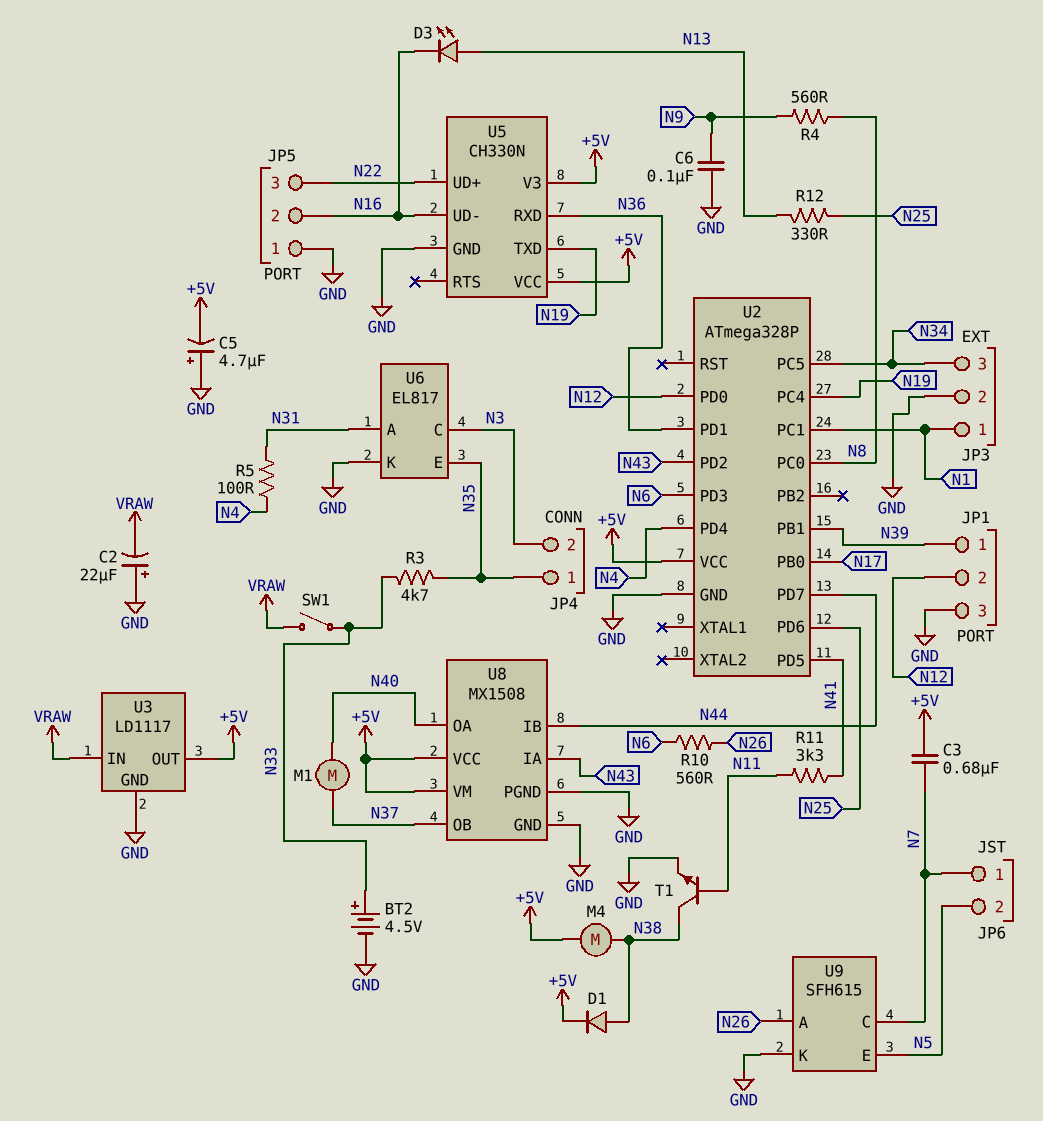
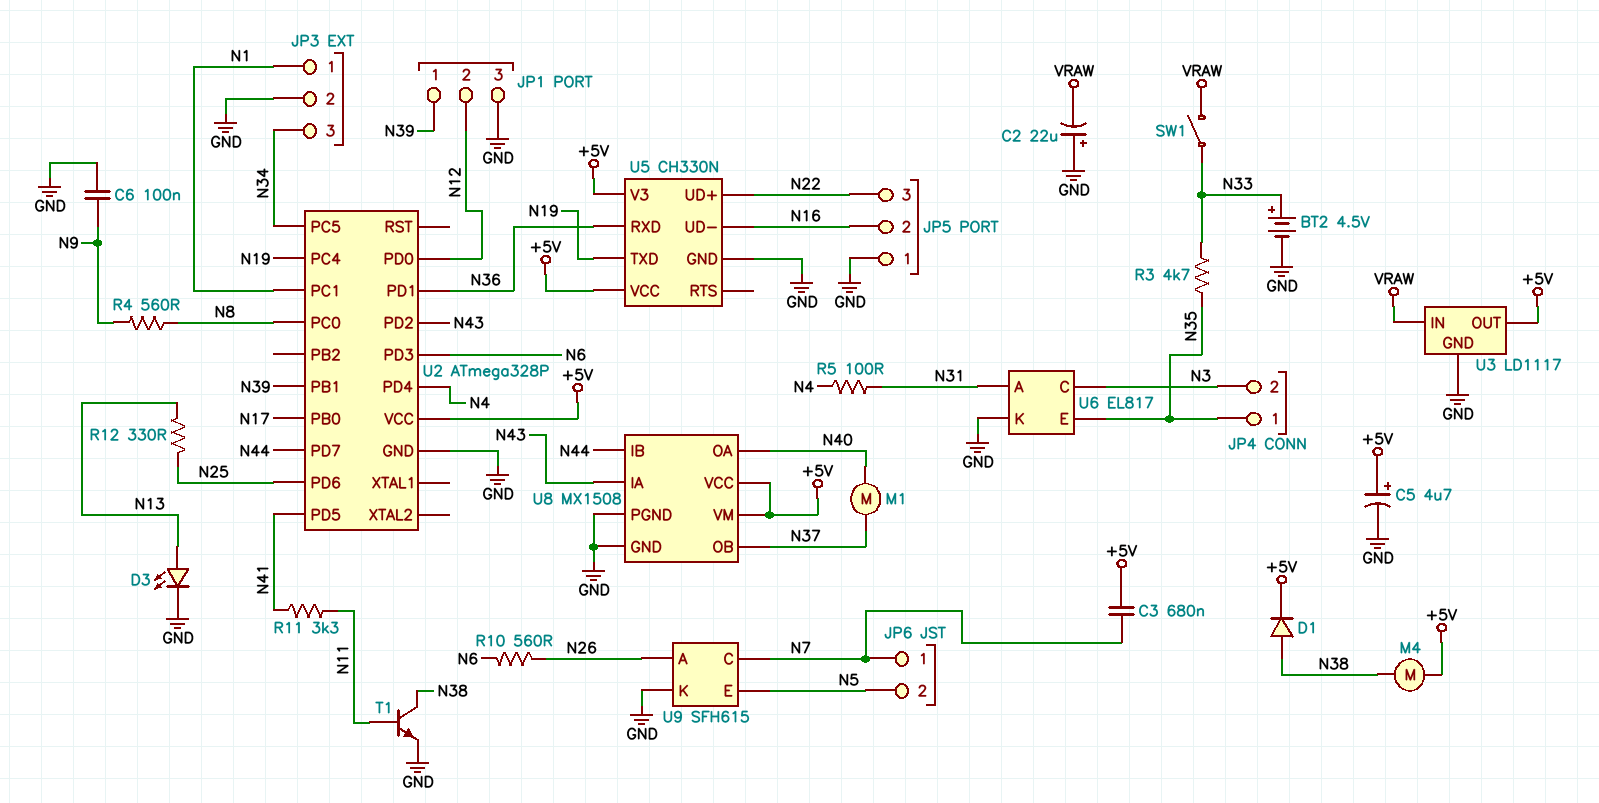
C5: 4.7uF (plus GND, minus +5V) -> 4.7uF (plus +5V, minus GND)
D3: LED (A N13, K N16) -> LED (A N13, K GND)

